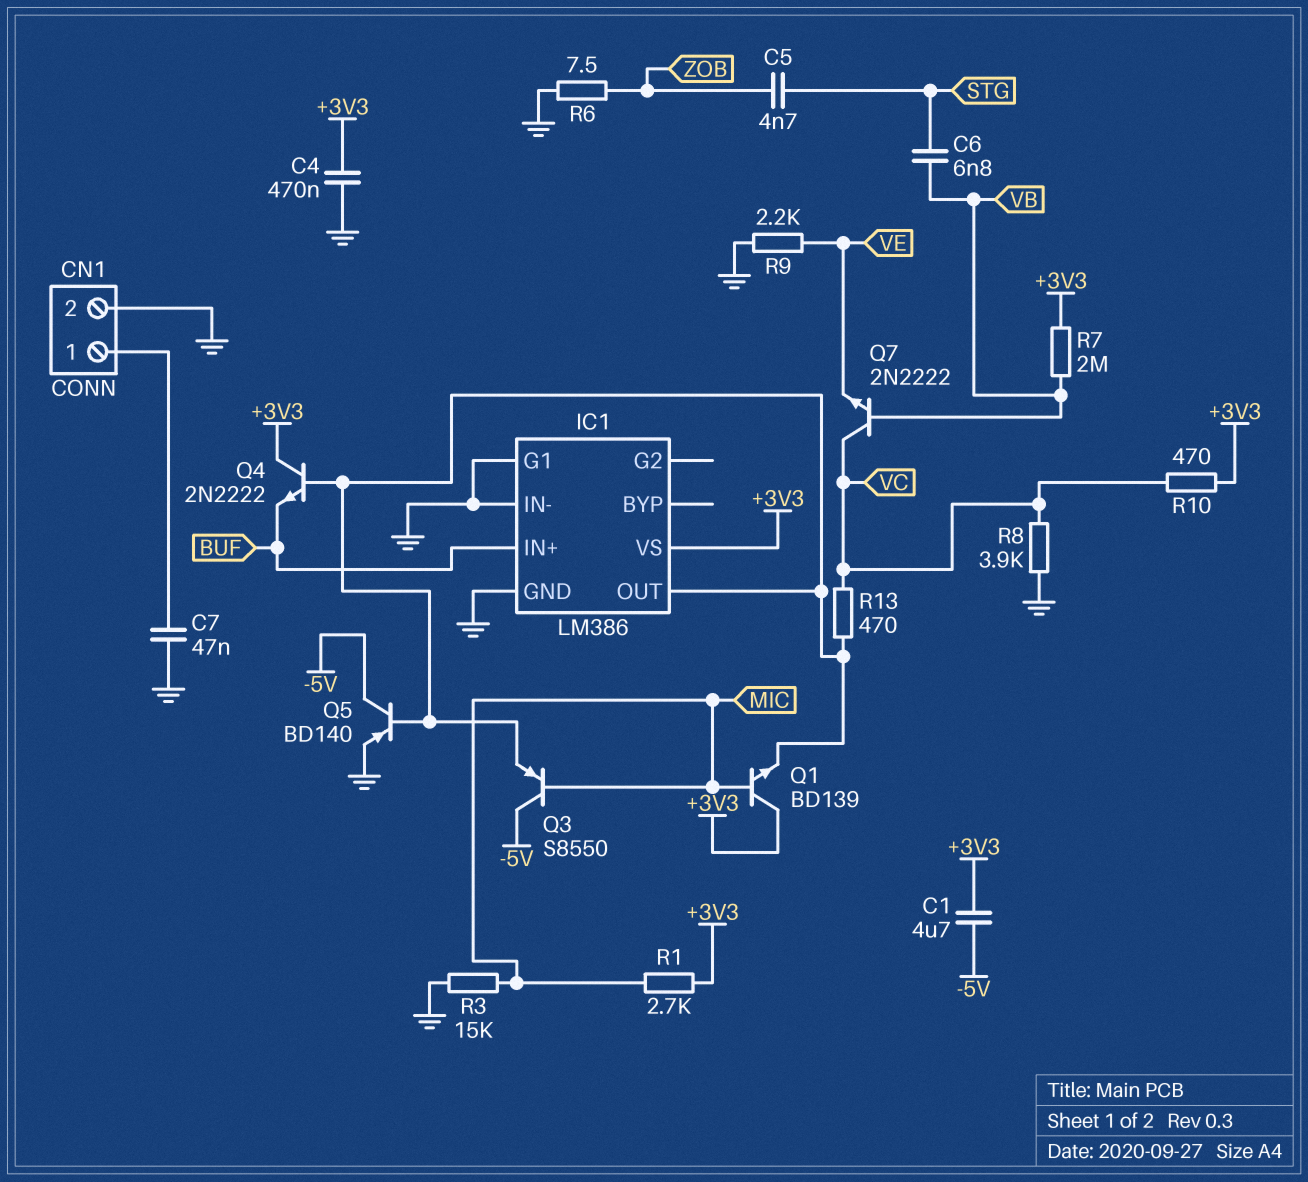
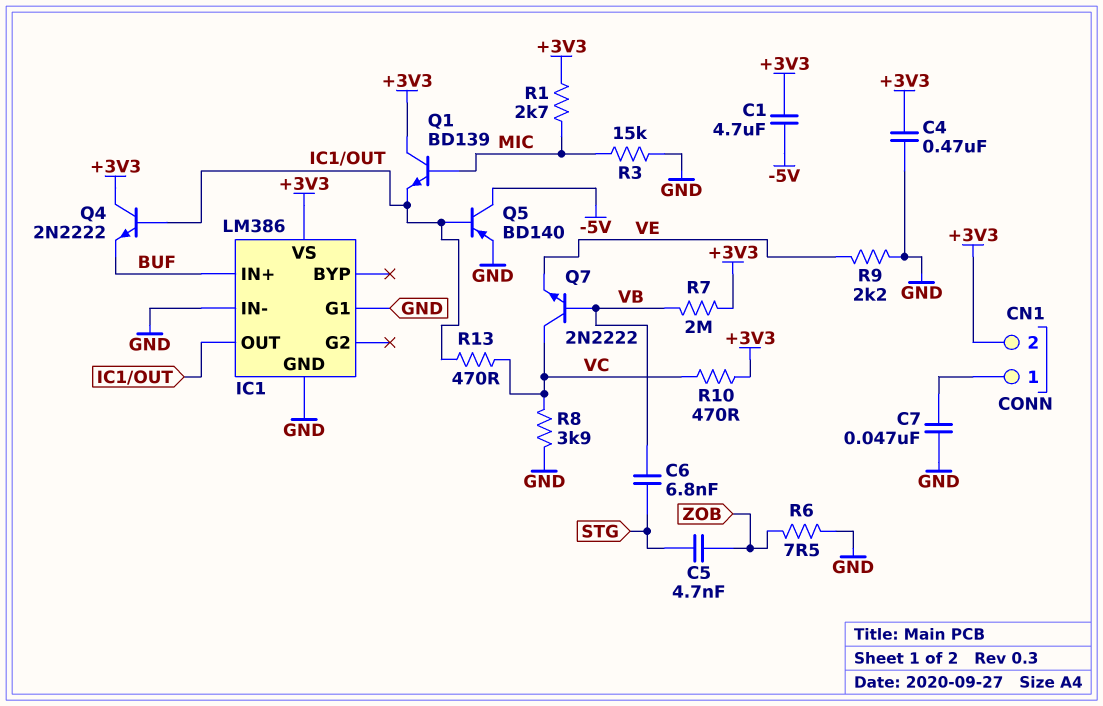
CN1 pin 2: GND -> +3V3
Q3: PNP S8550 (B MIC, C -5V, E IC1/OUT) -> none

